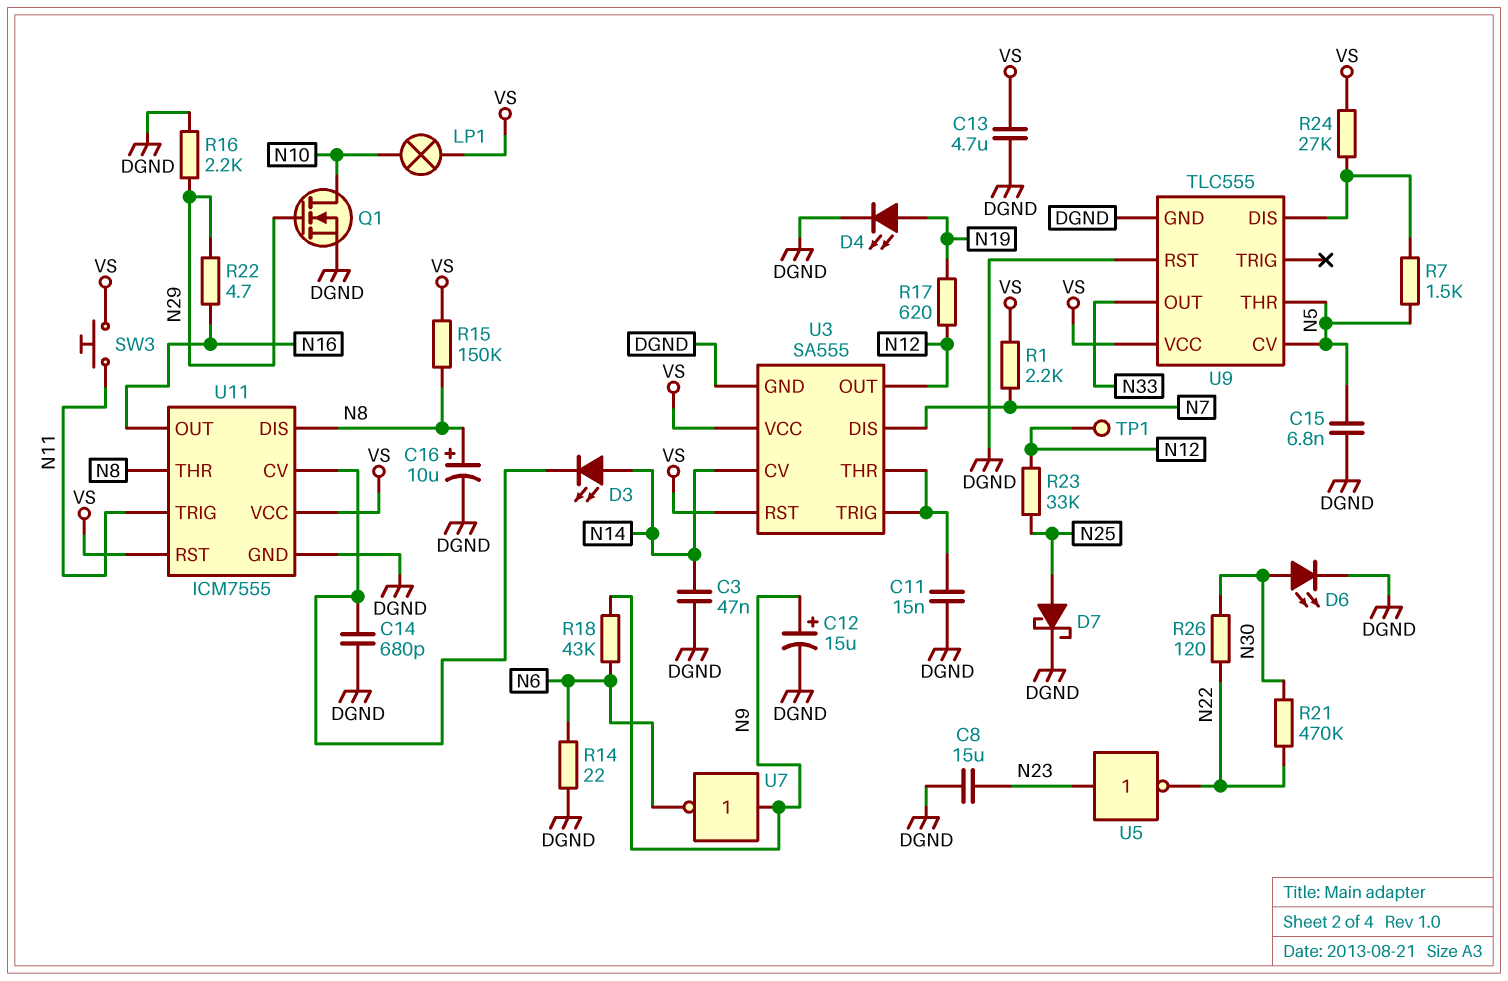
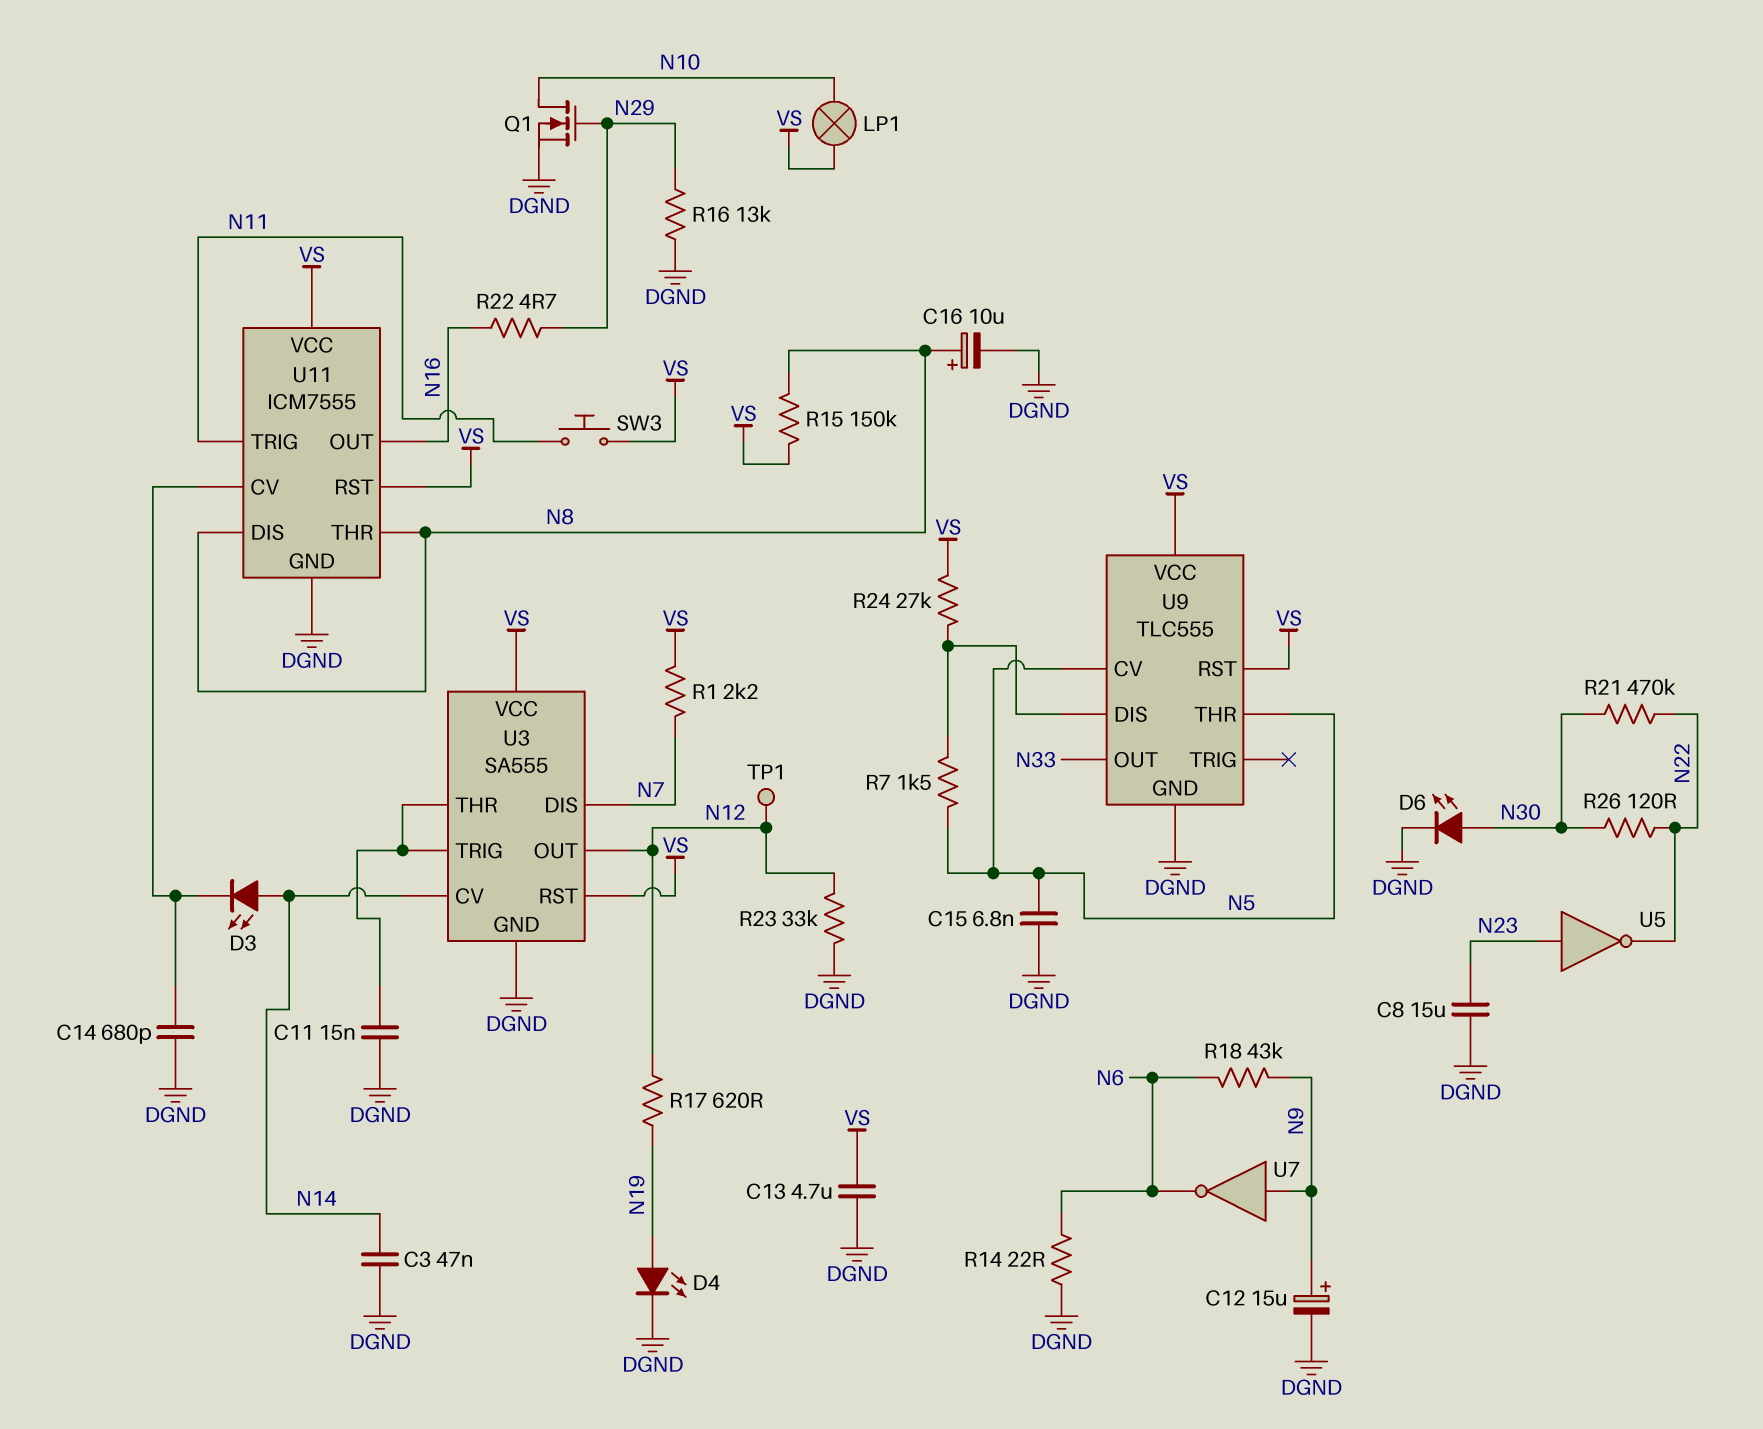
D7: schottky (A N25, K DGND) -> none
R16: 2.2k (DGND, N29) -> 13k (DGND, N29)
R23: 33k (N12, N25) -> 33k (DGND, N12)
U9 pin RST: DGND -> VS

